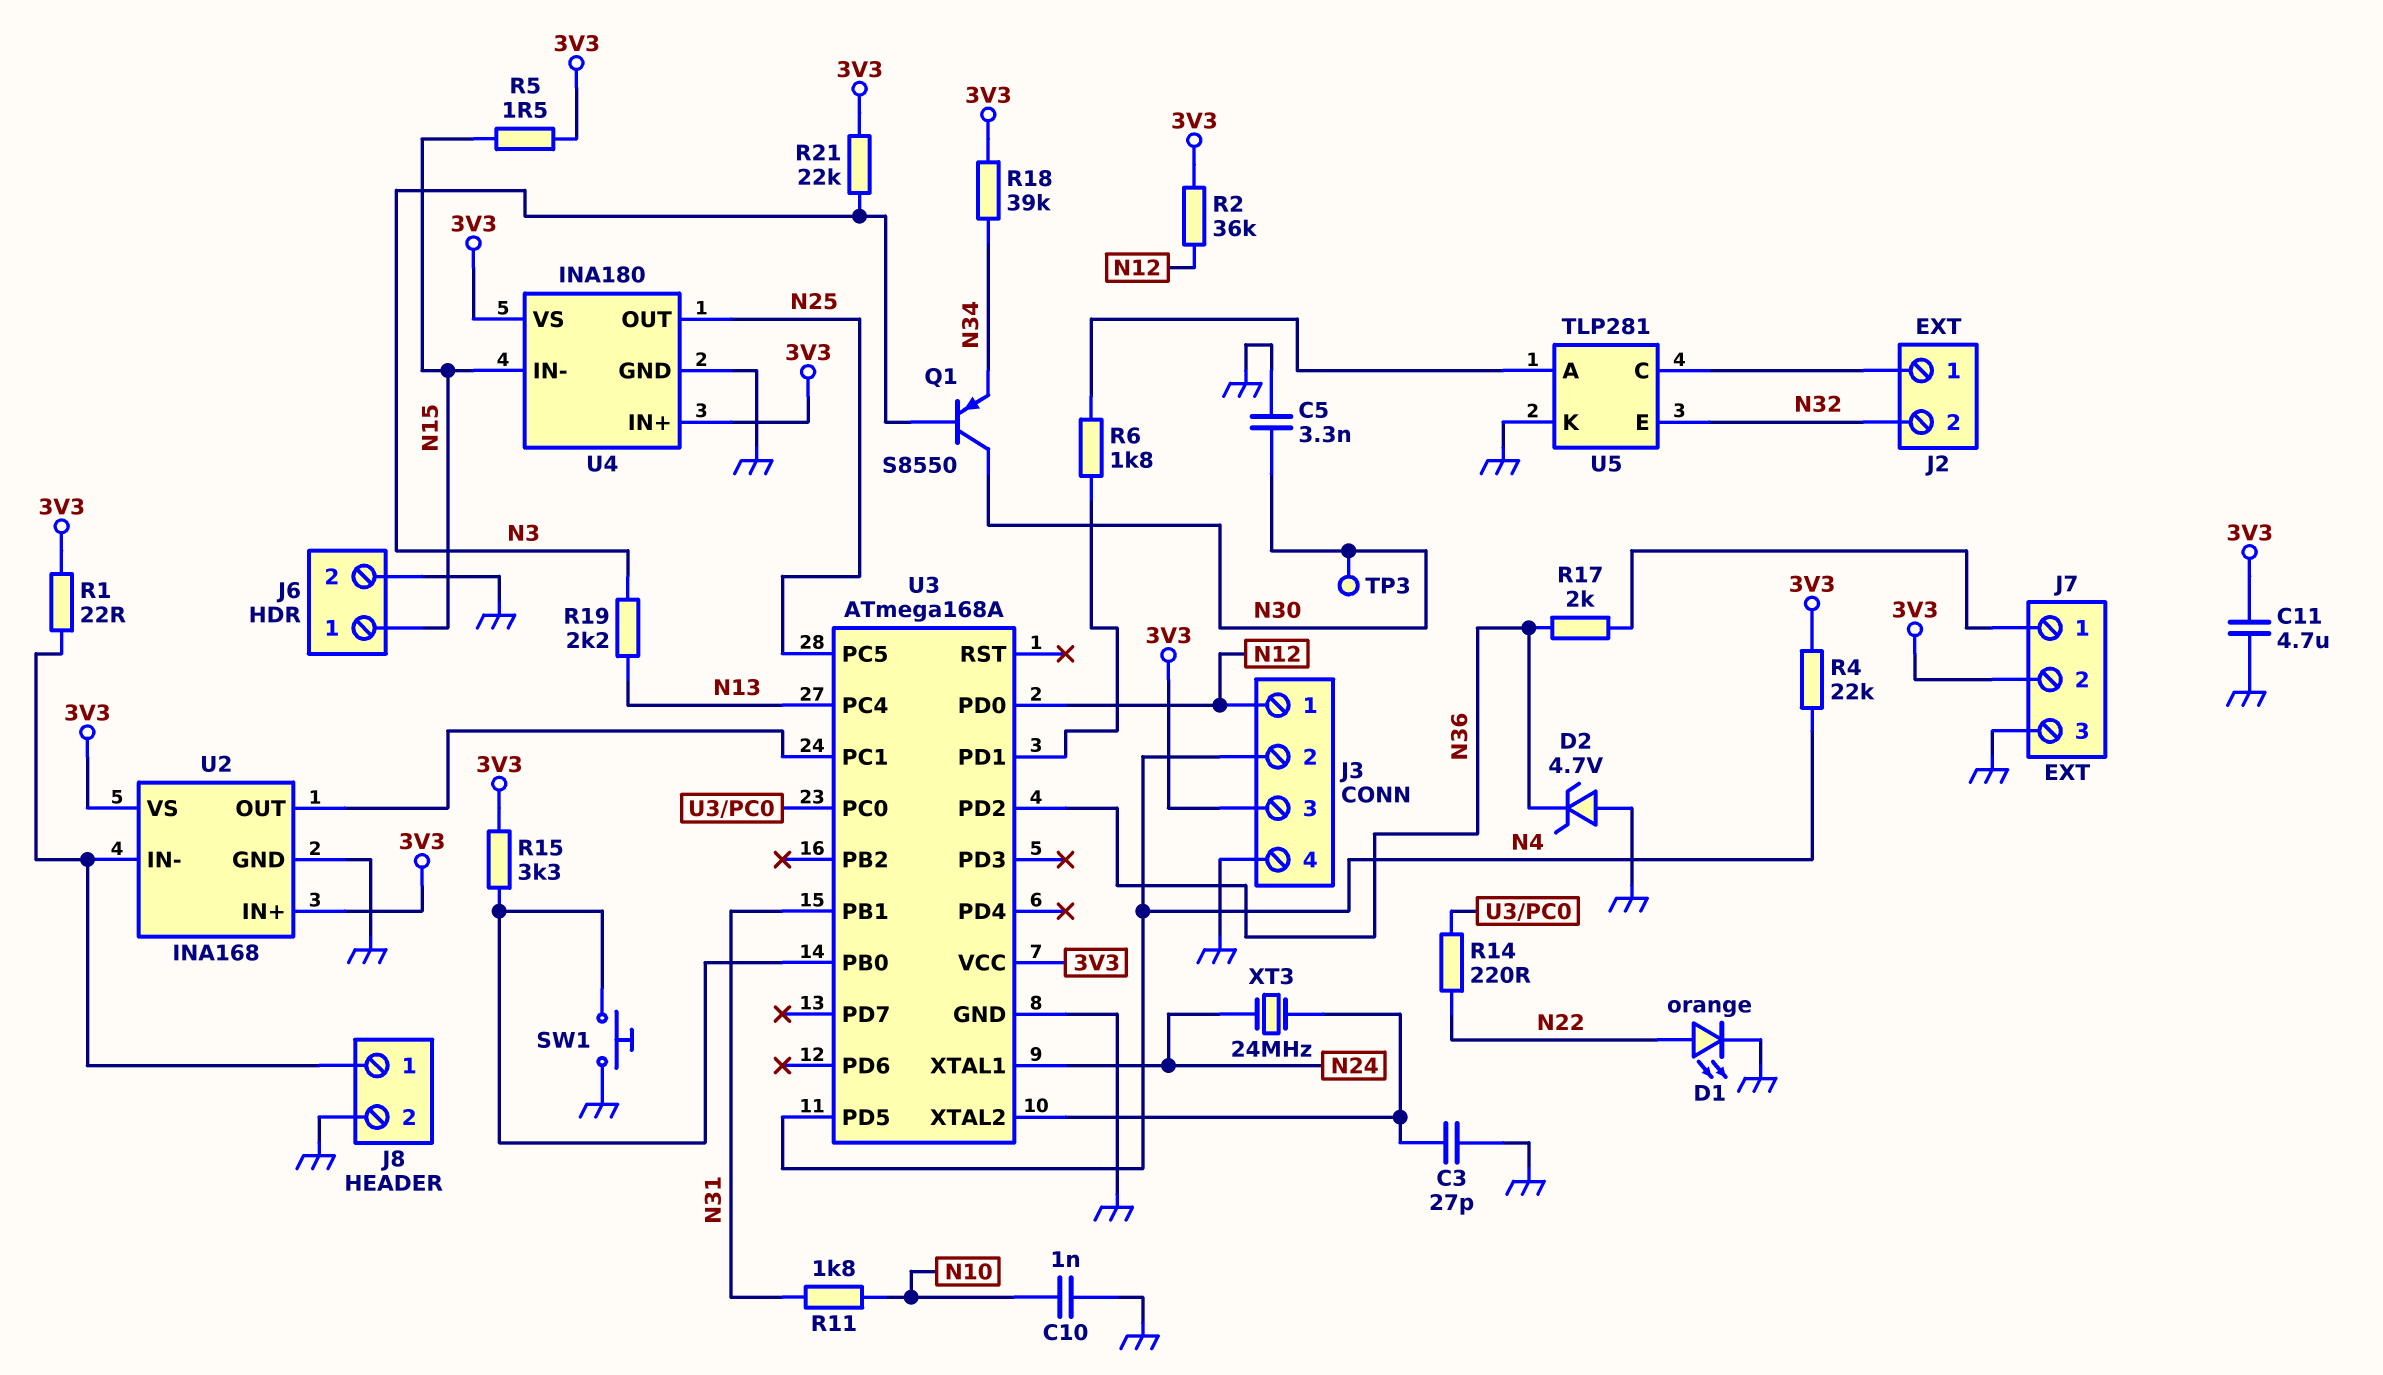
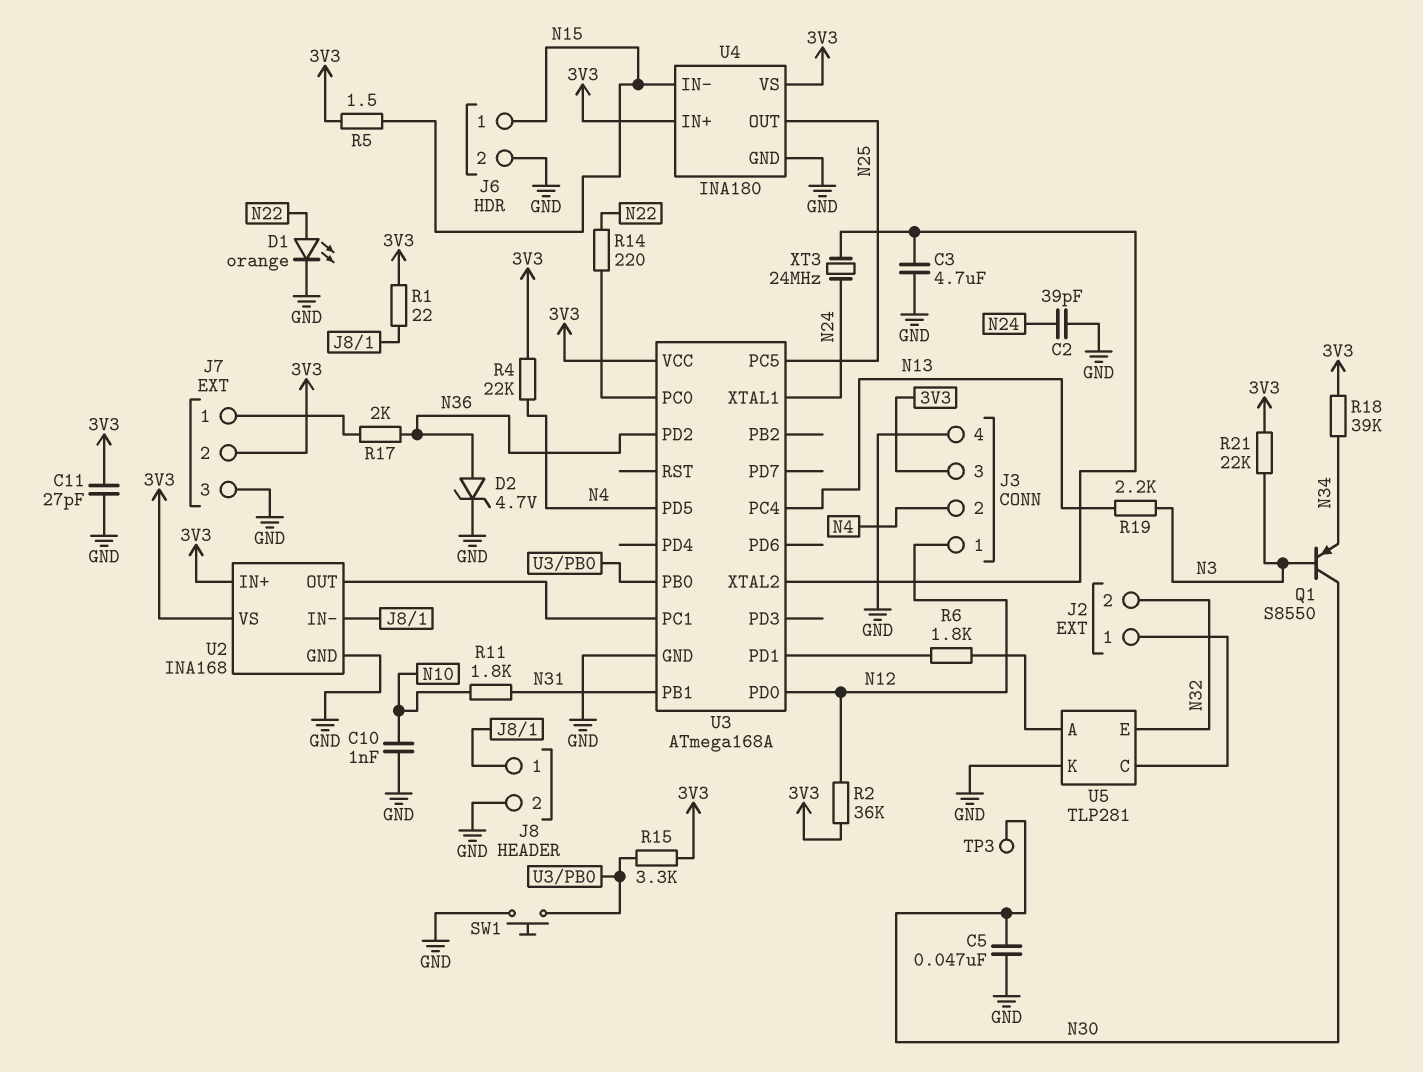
C2: none -> 39pF (GND, N24)
C3: 27pF (GND, U3/XTAL2) -> 4.7uF (GND, U3/XTAL2)
C5: 3.3nF (GND, N30) -> 47nF (GND, N30)
C11: 4.7uF (3V3, GND) -> 27pF (3V3, GND)
D2: zener 4.7V (A GND, K N36) -> zener 4.7V (A N36, K GND)

